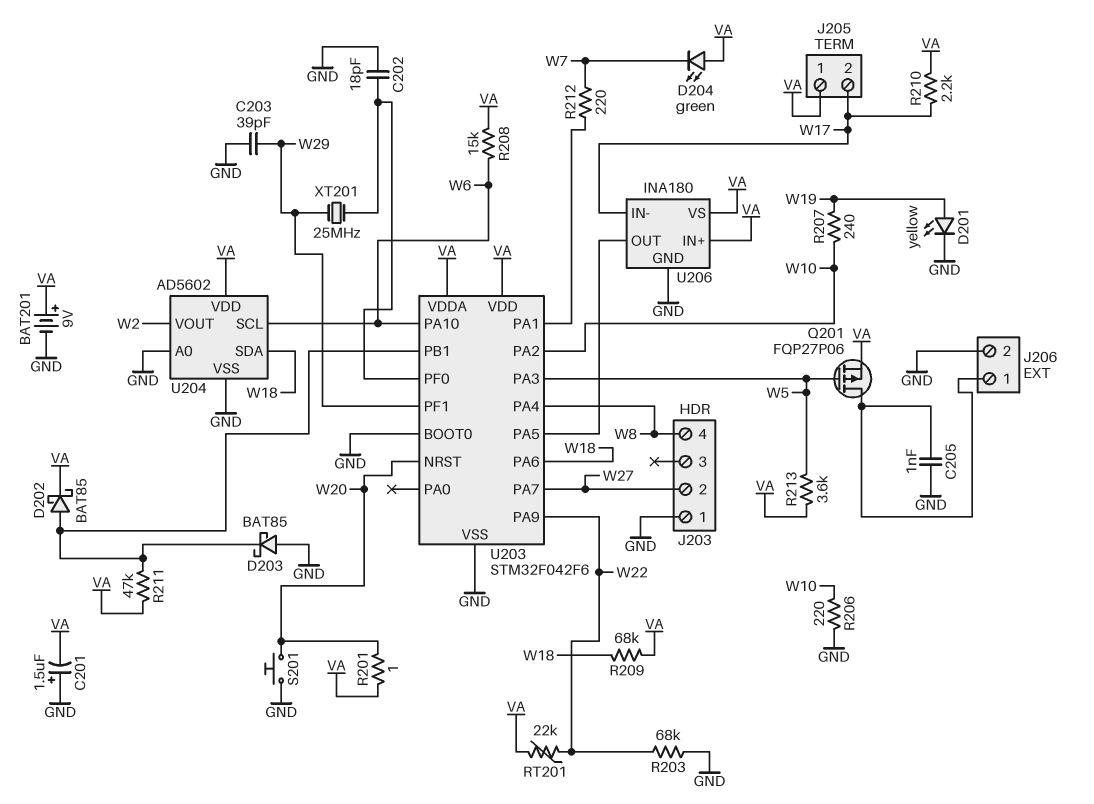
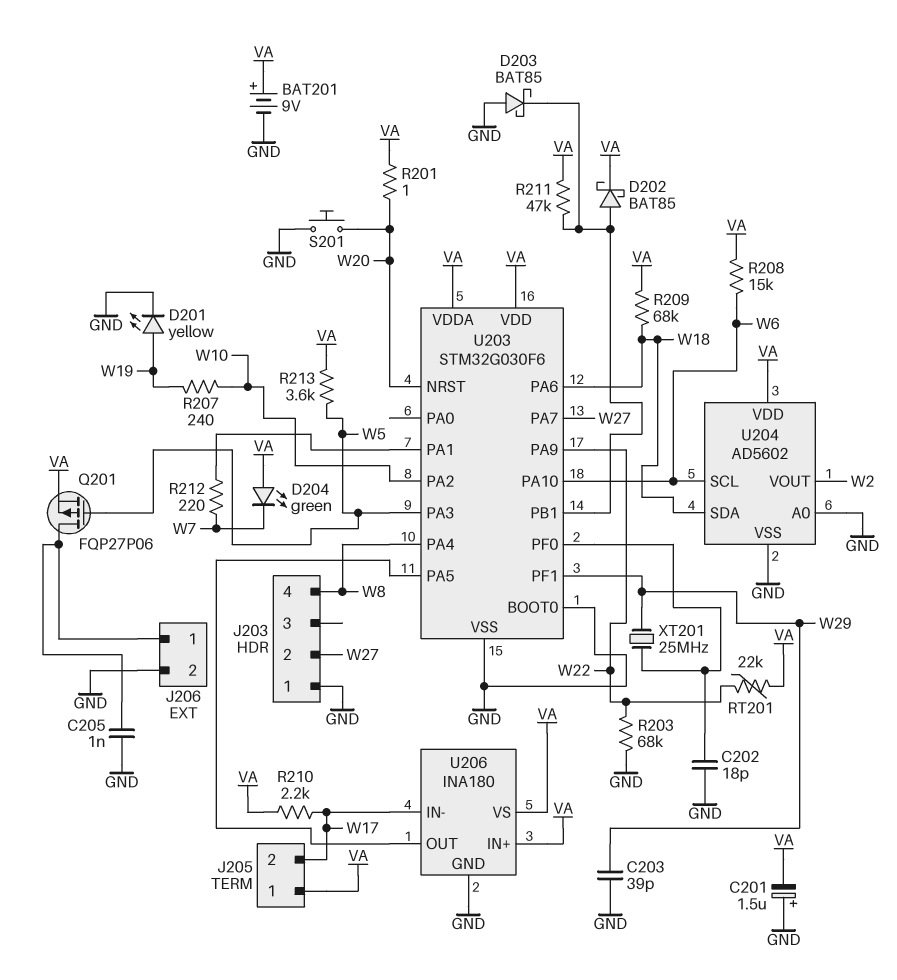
R206: 220 (GND, W10) -> none
U203: STM32F042F6 -> STM32G030F6

